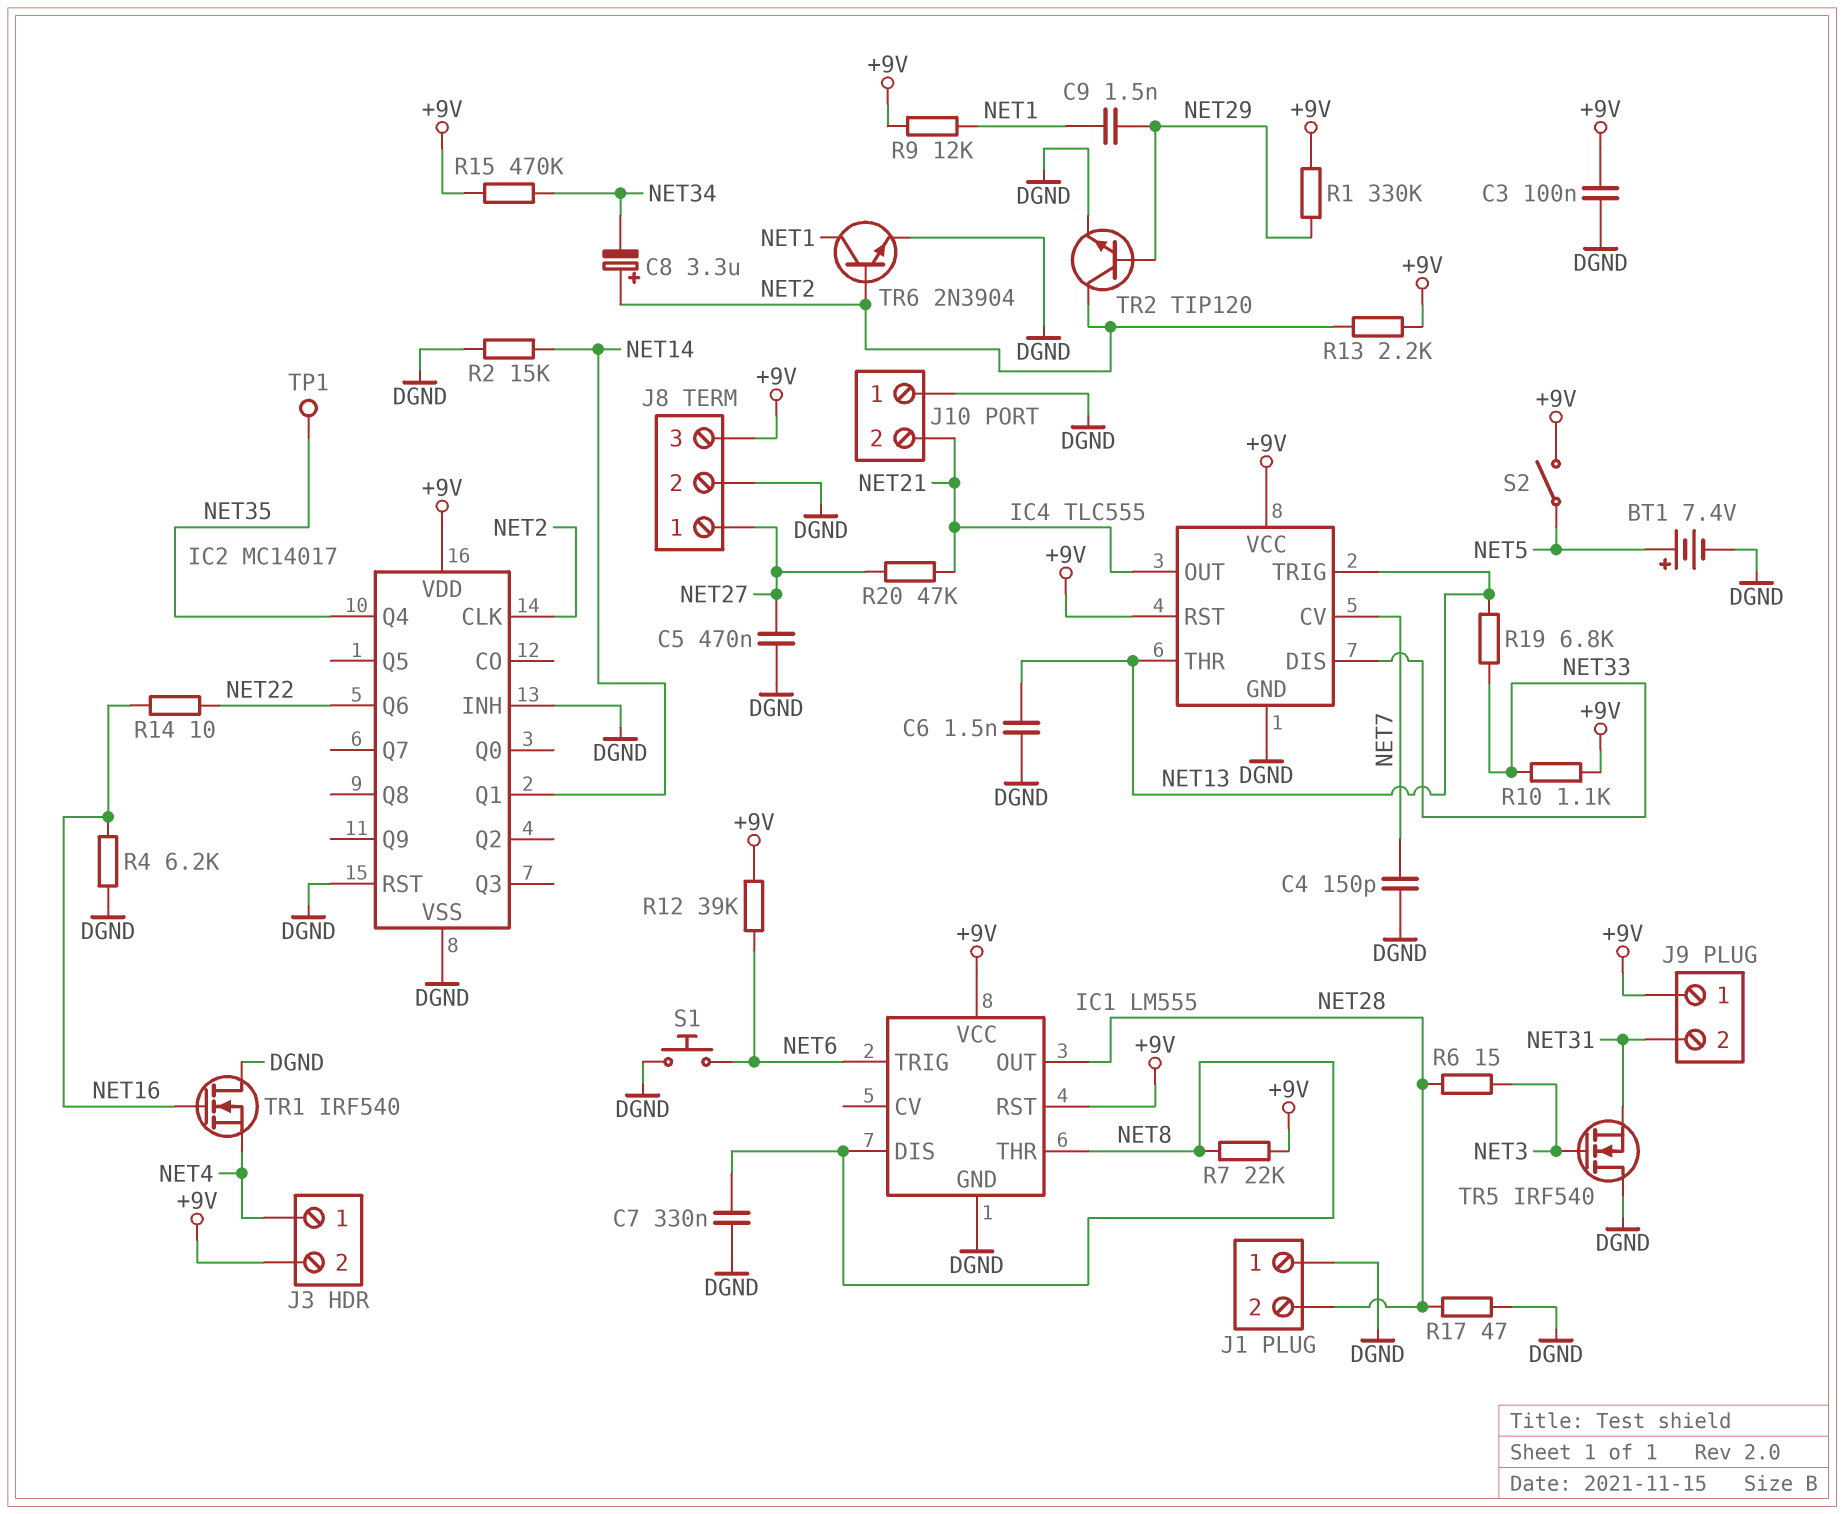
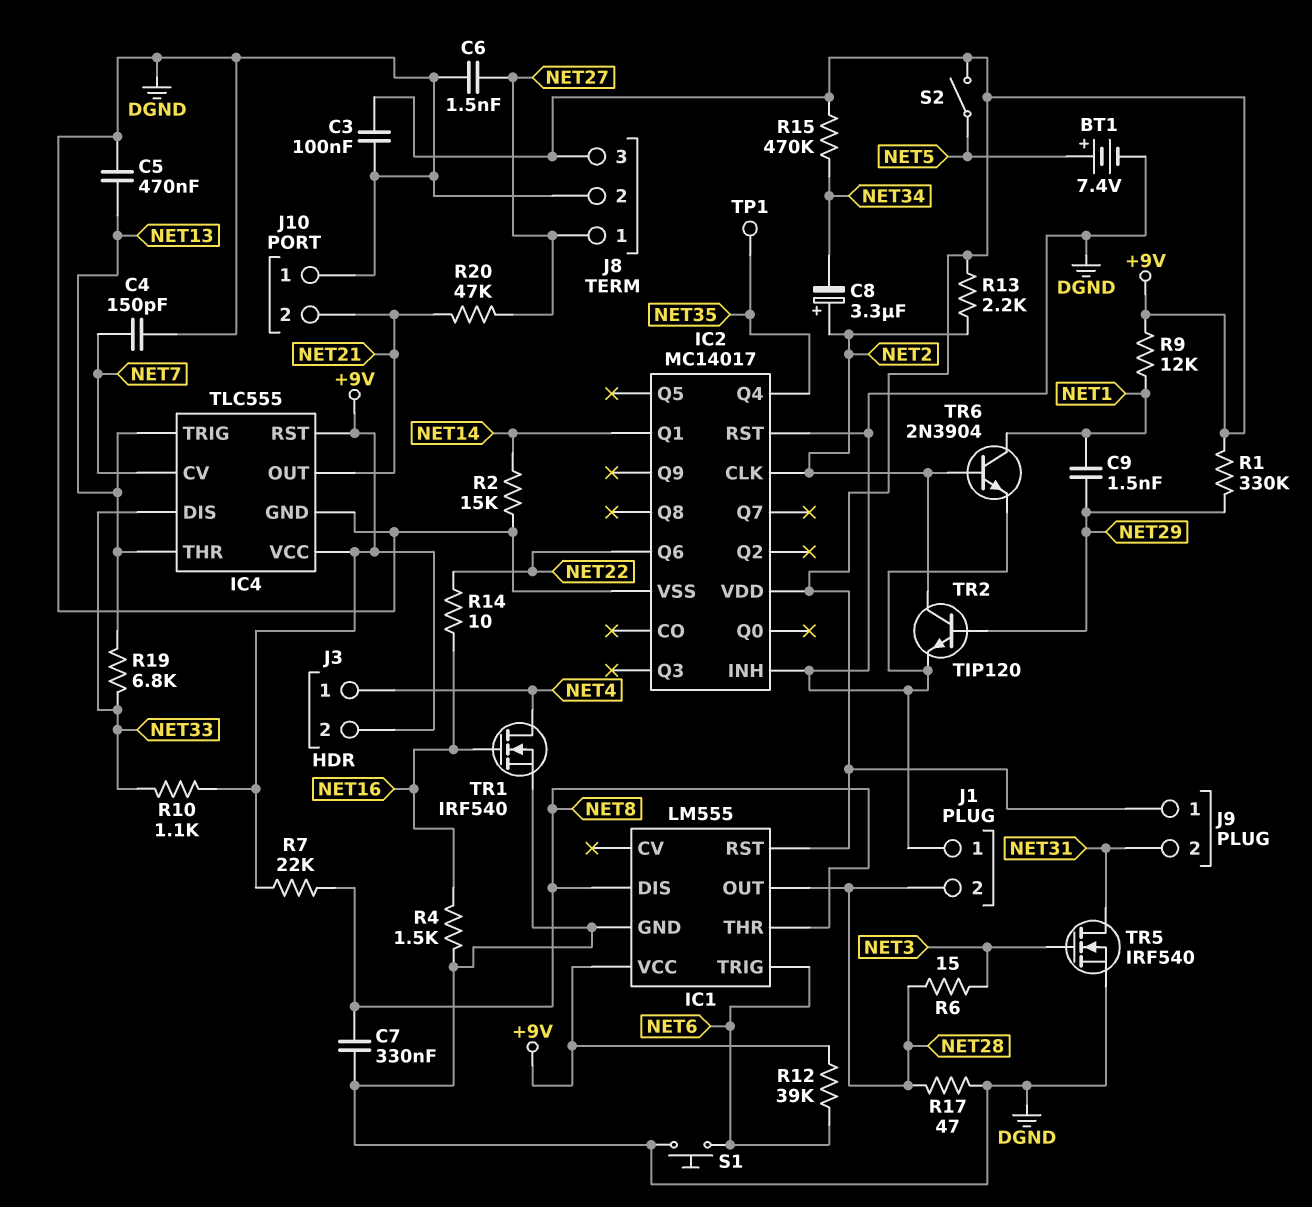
C5: 470nF (DGND, NET27) -> 470nF (DGND, NET13)
C6: 1.5nF (DGND, NET13) -> 1.5nF (DGND, NET27)
R4: 6.2k (DGND, NET16) -> 1.5k (DGND, NET16)
TR1: NMOS IRF540 (G NET16, D DGND, S NET4) -> NMOS IRF540 (G NET16, D NET4, S DGND)
TR5: NMOS IRF540 (G NET3, D DGND, S NET31) -> NMOS IRF540 (G NET3, D NET31, S DGND)

